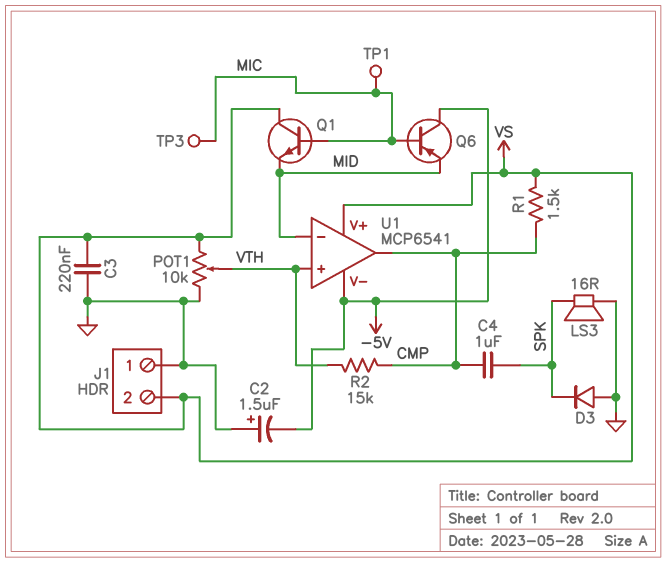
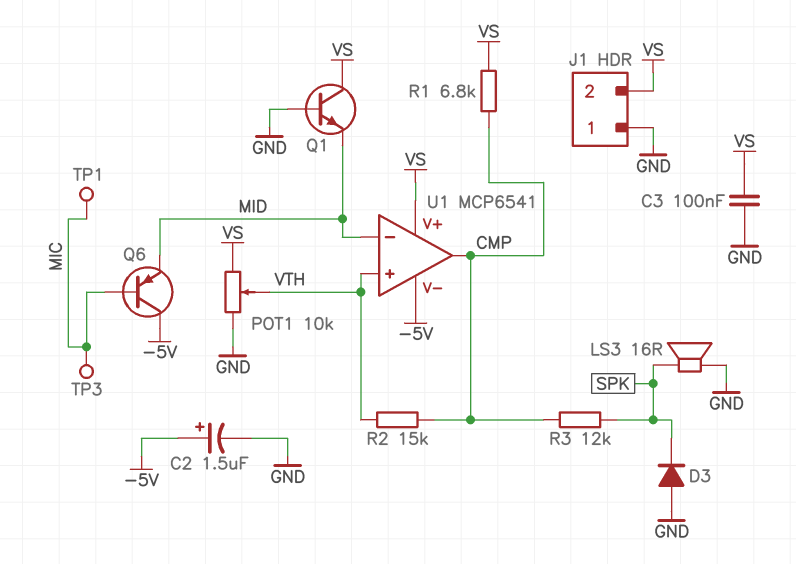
C2: 1.5uF (plus GND, minus -5V) -> 1.5uF (plus -5V, minus GND)
C3: 220nF (GND, VS) -> 100nF (GND, VS)
C4: 1uF (CMP, SPK) -> none
Q1: NPN (B MIC, C VS, E MID) -> NPN (B GND, C VS, E MID)
R1: 1.5k (CMP, VS) -> 6.8k (CMP, VS)
R3: none -> 12k (CMP, SPK)

